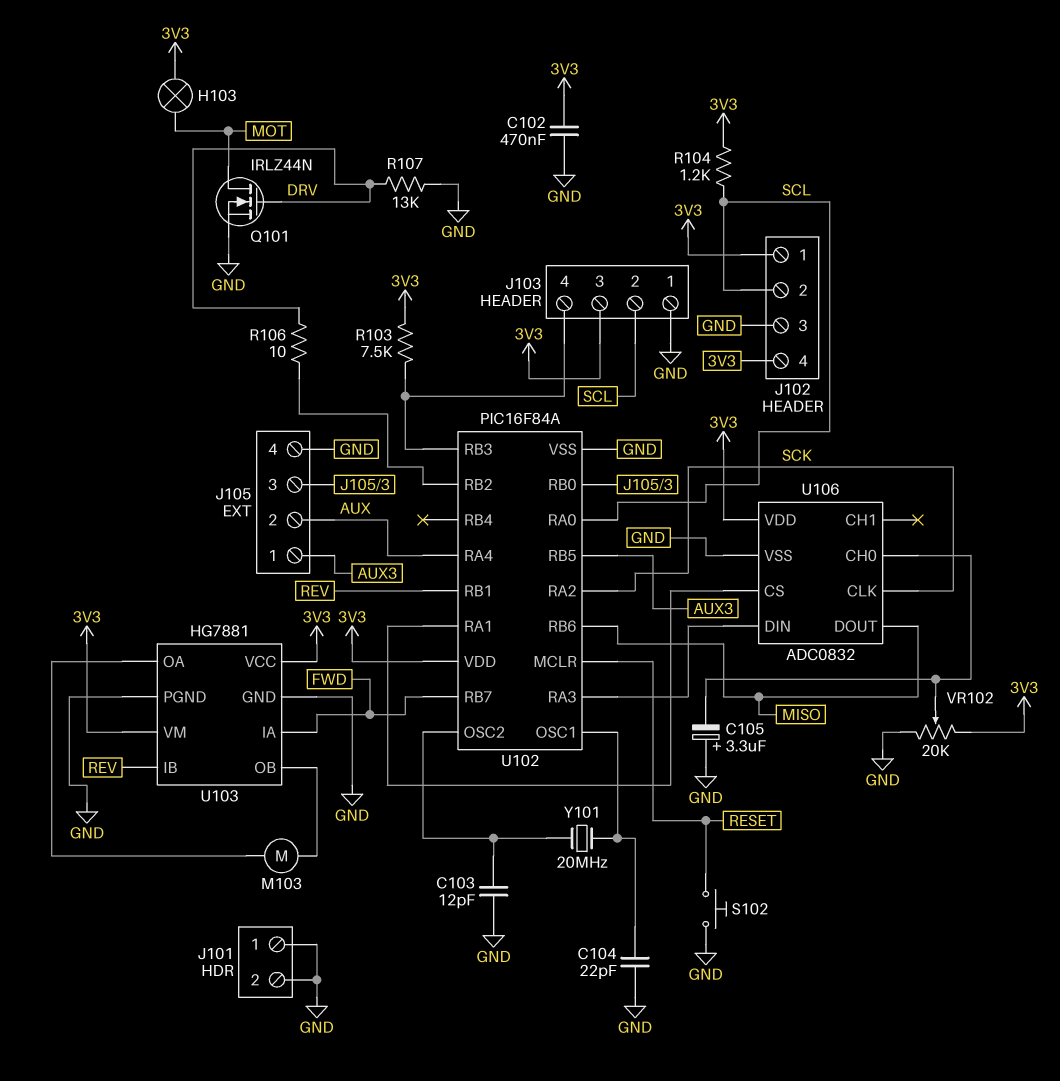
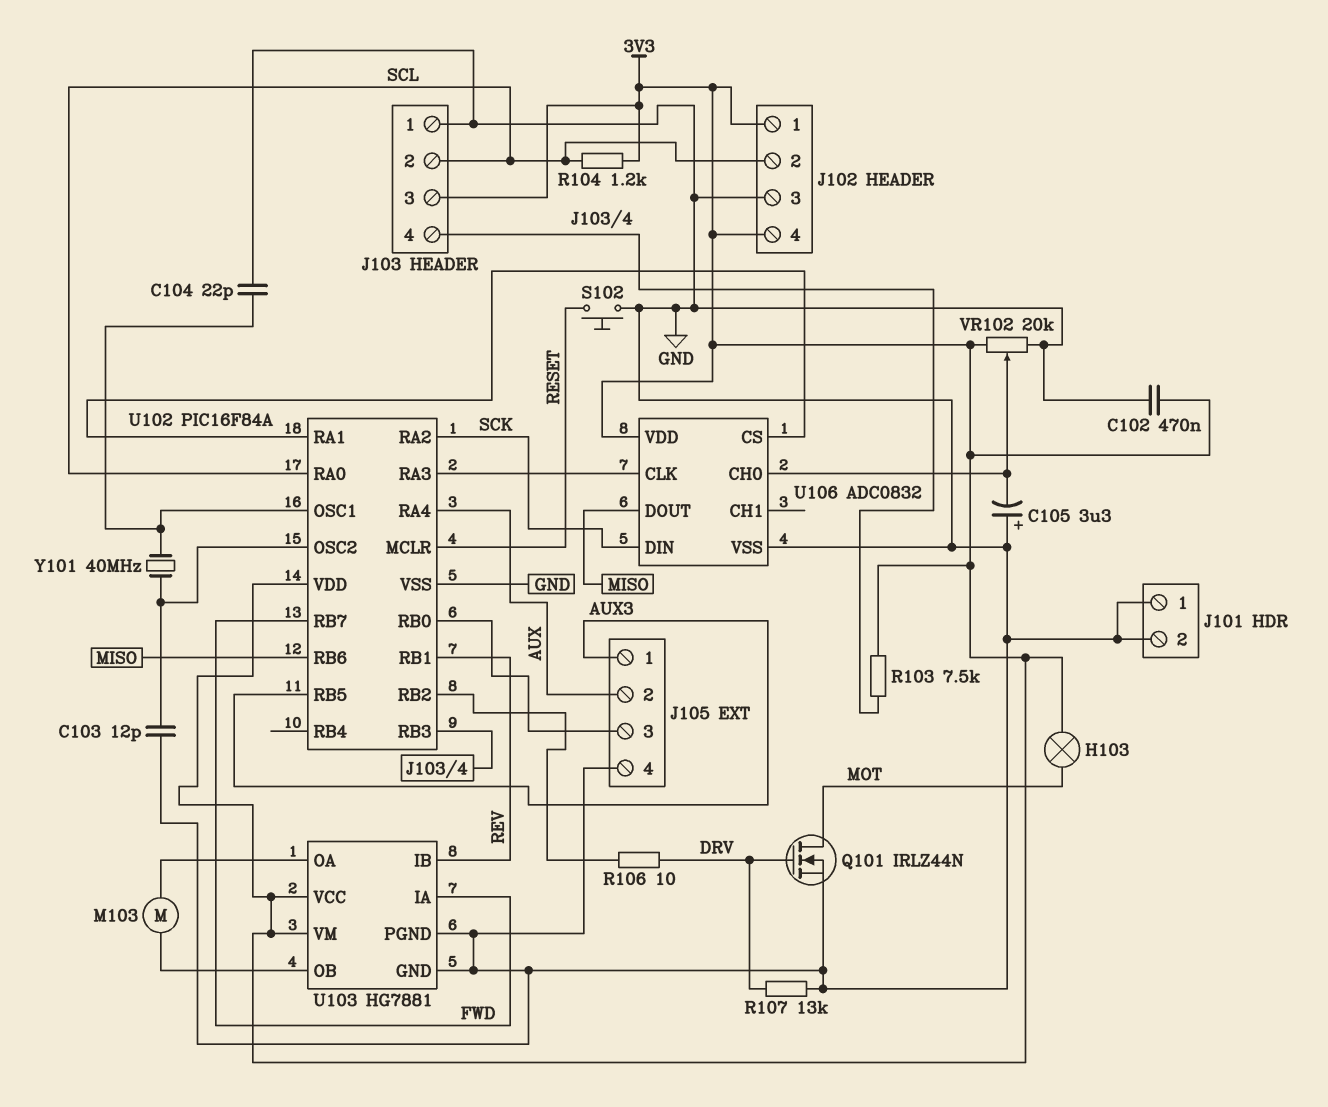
U106 pin CLK: SCK -> U102/RA3
U106 pin DIN: U102/RA3 -> SCK
Y101: 20MHz (U102/OSC1, U102/OSC2) -> 40MHz (U102/OSC1, U102/OSC2)

